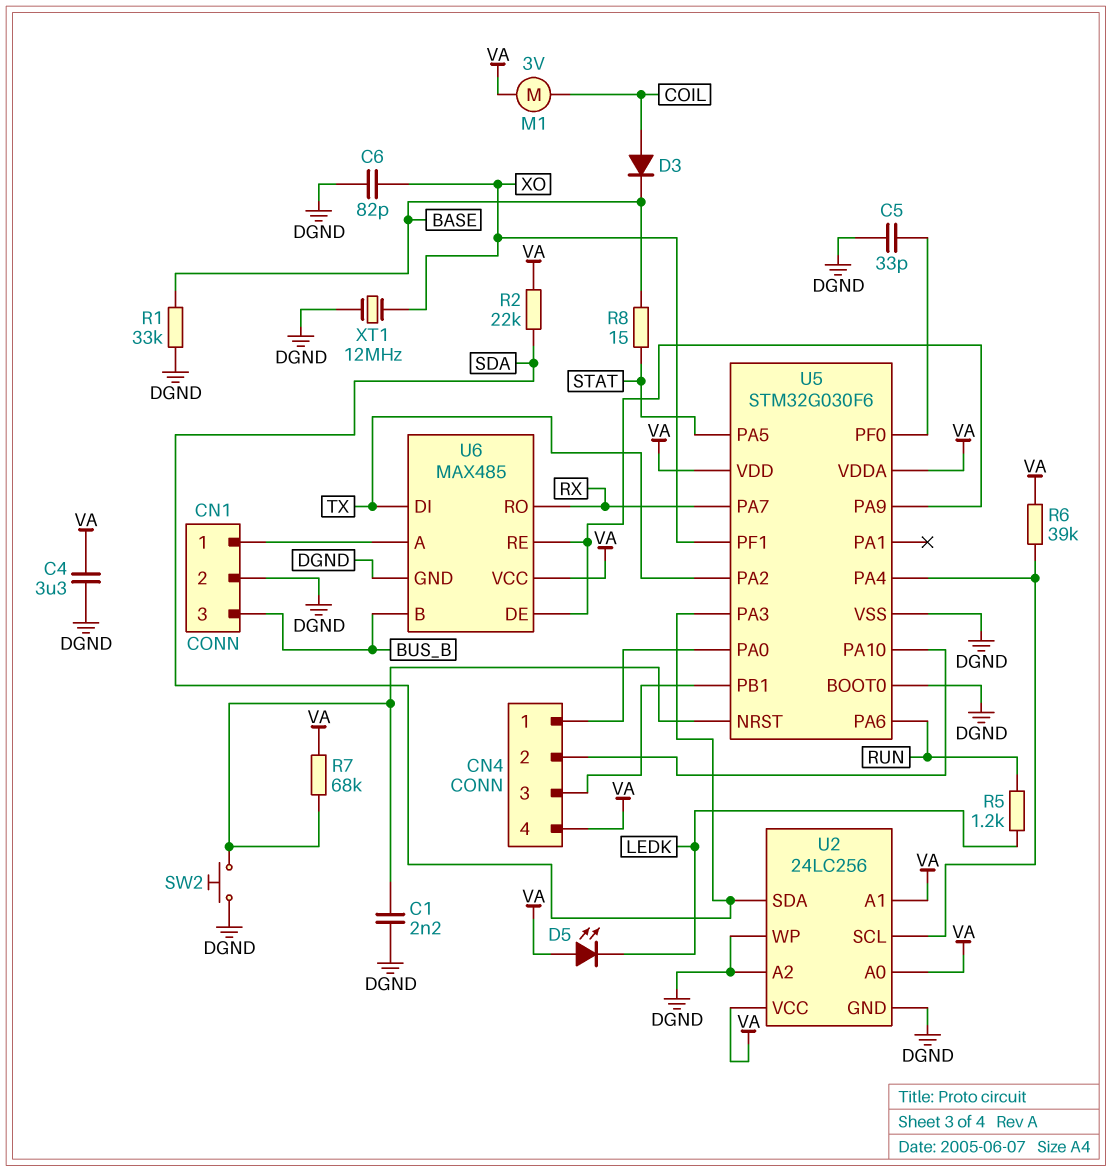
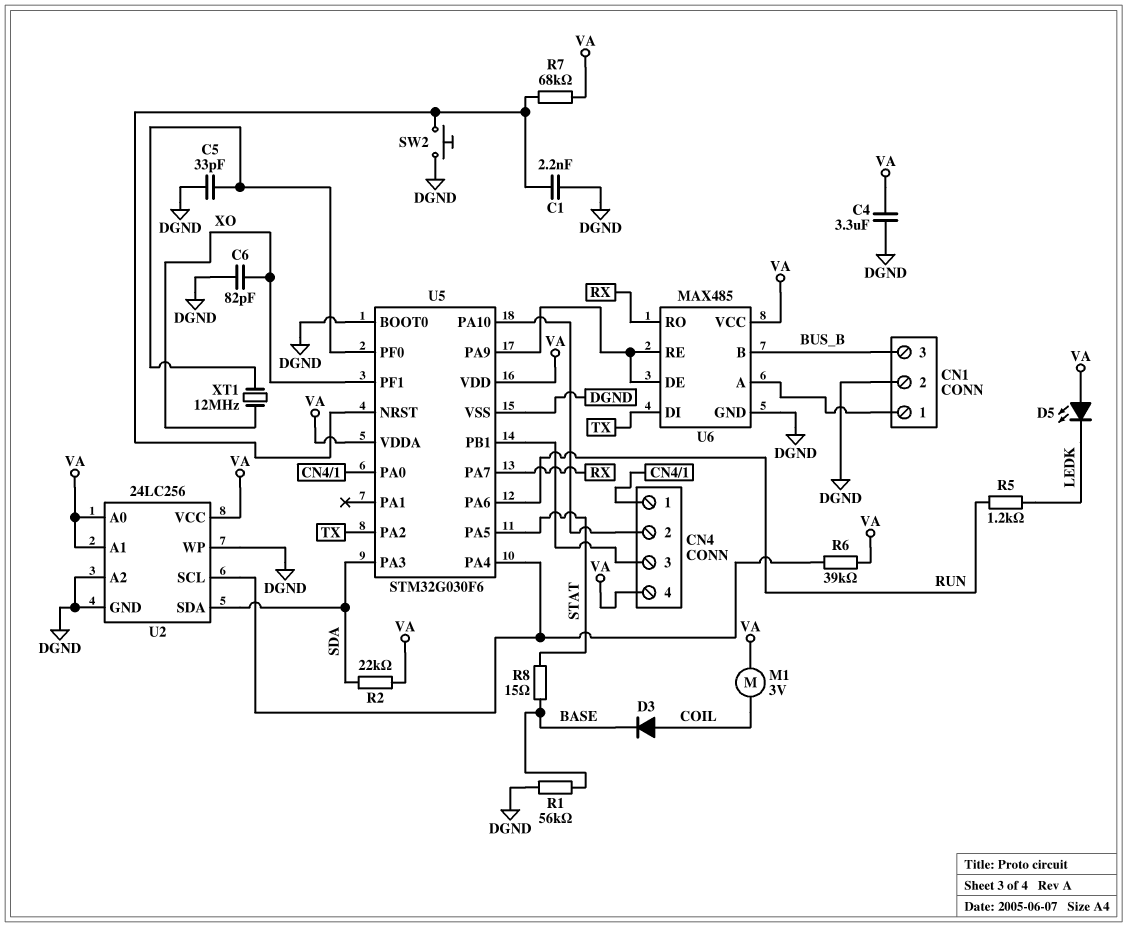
R1: 33k (BASE, DGND) -> 56k (BASE, DGND)
XT1: 12MHz (DGND, XO) -> 12MHz (U5/PF0, XO)

